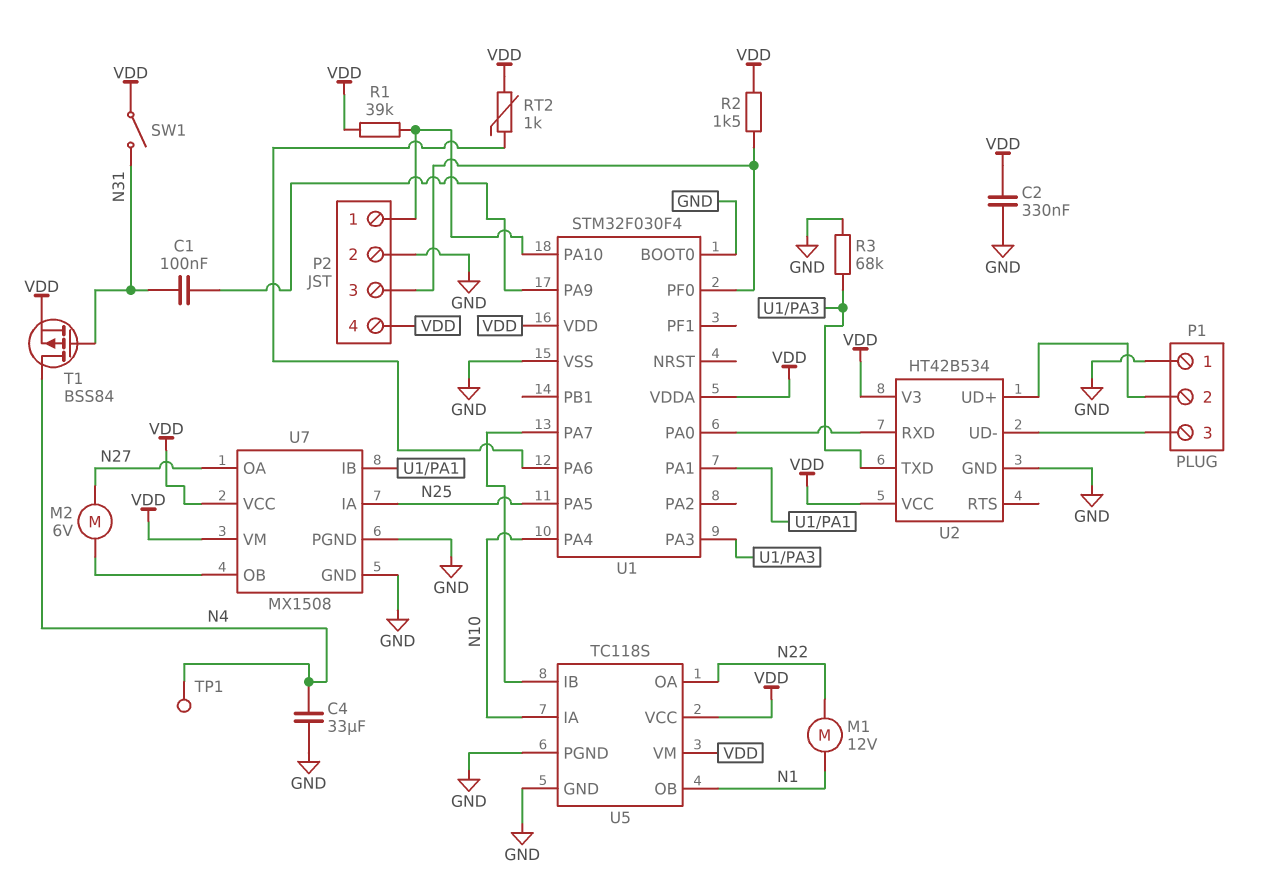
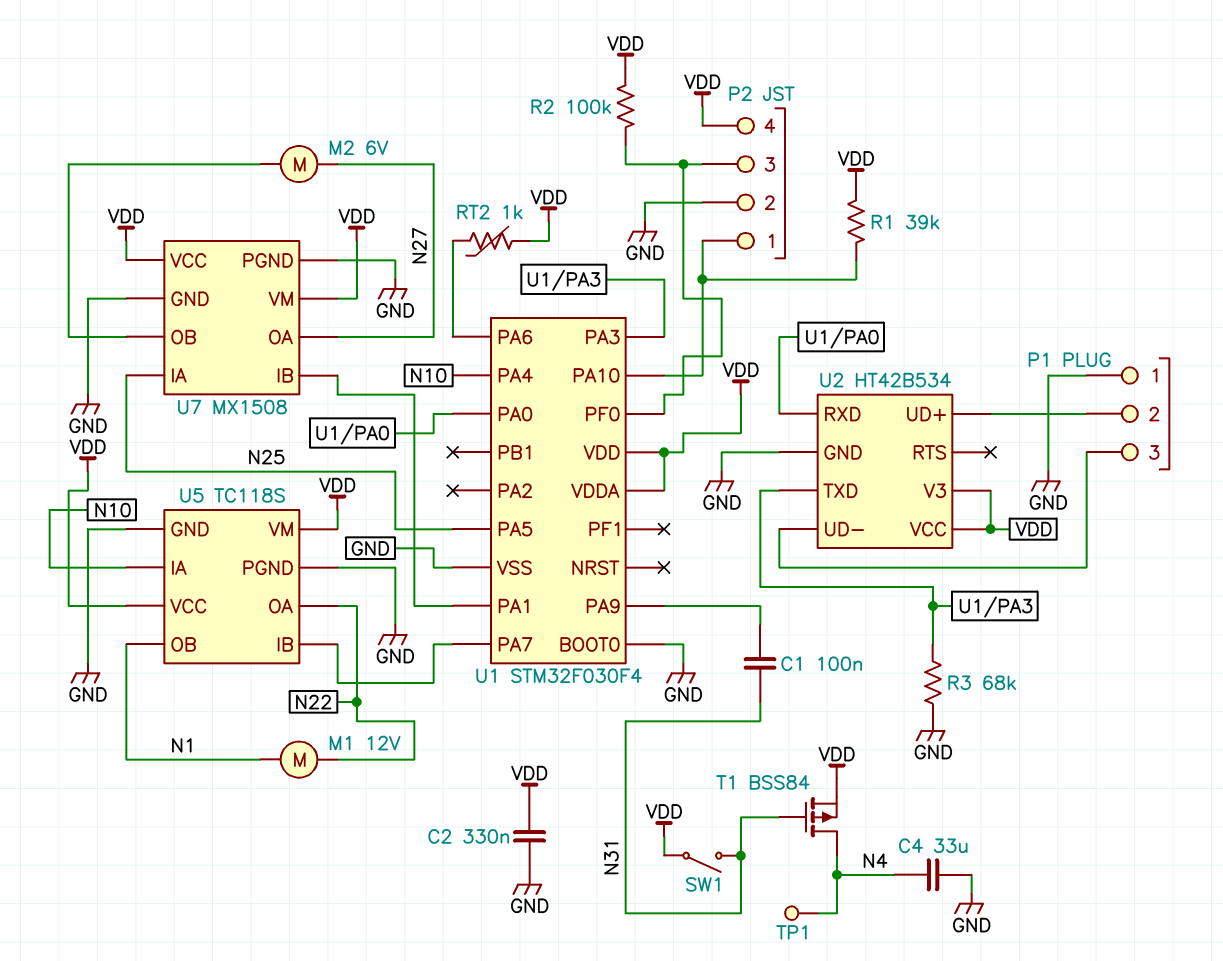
R2: 1.5k (P2/3, VDD) -> 100k (P2/3, VDD)

